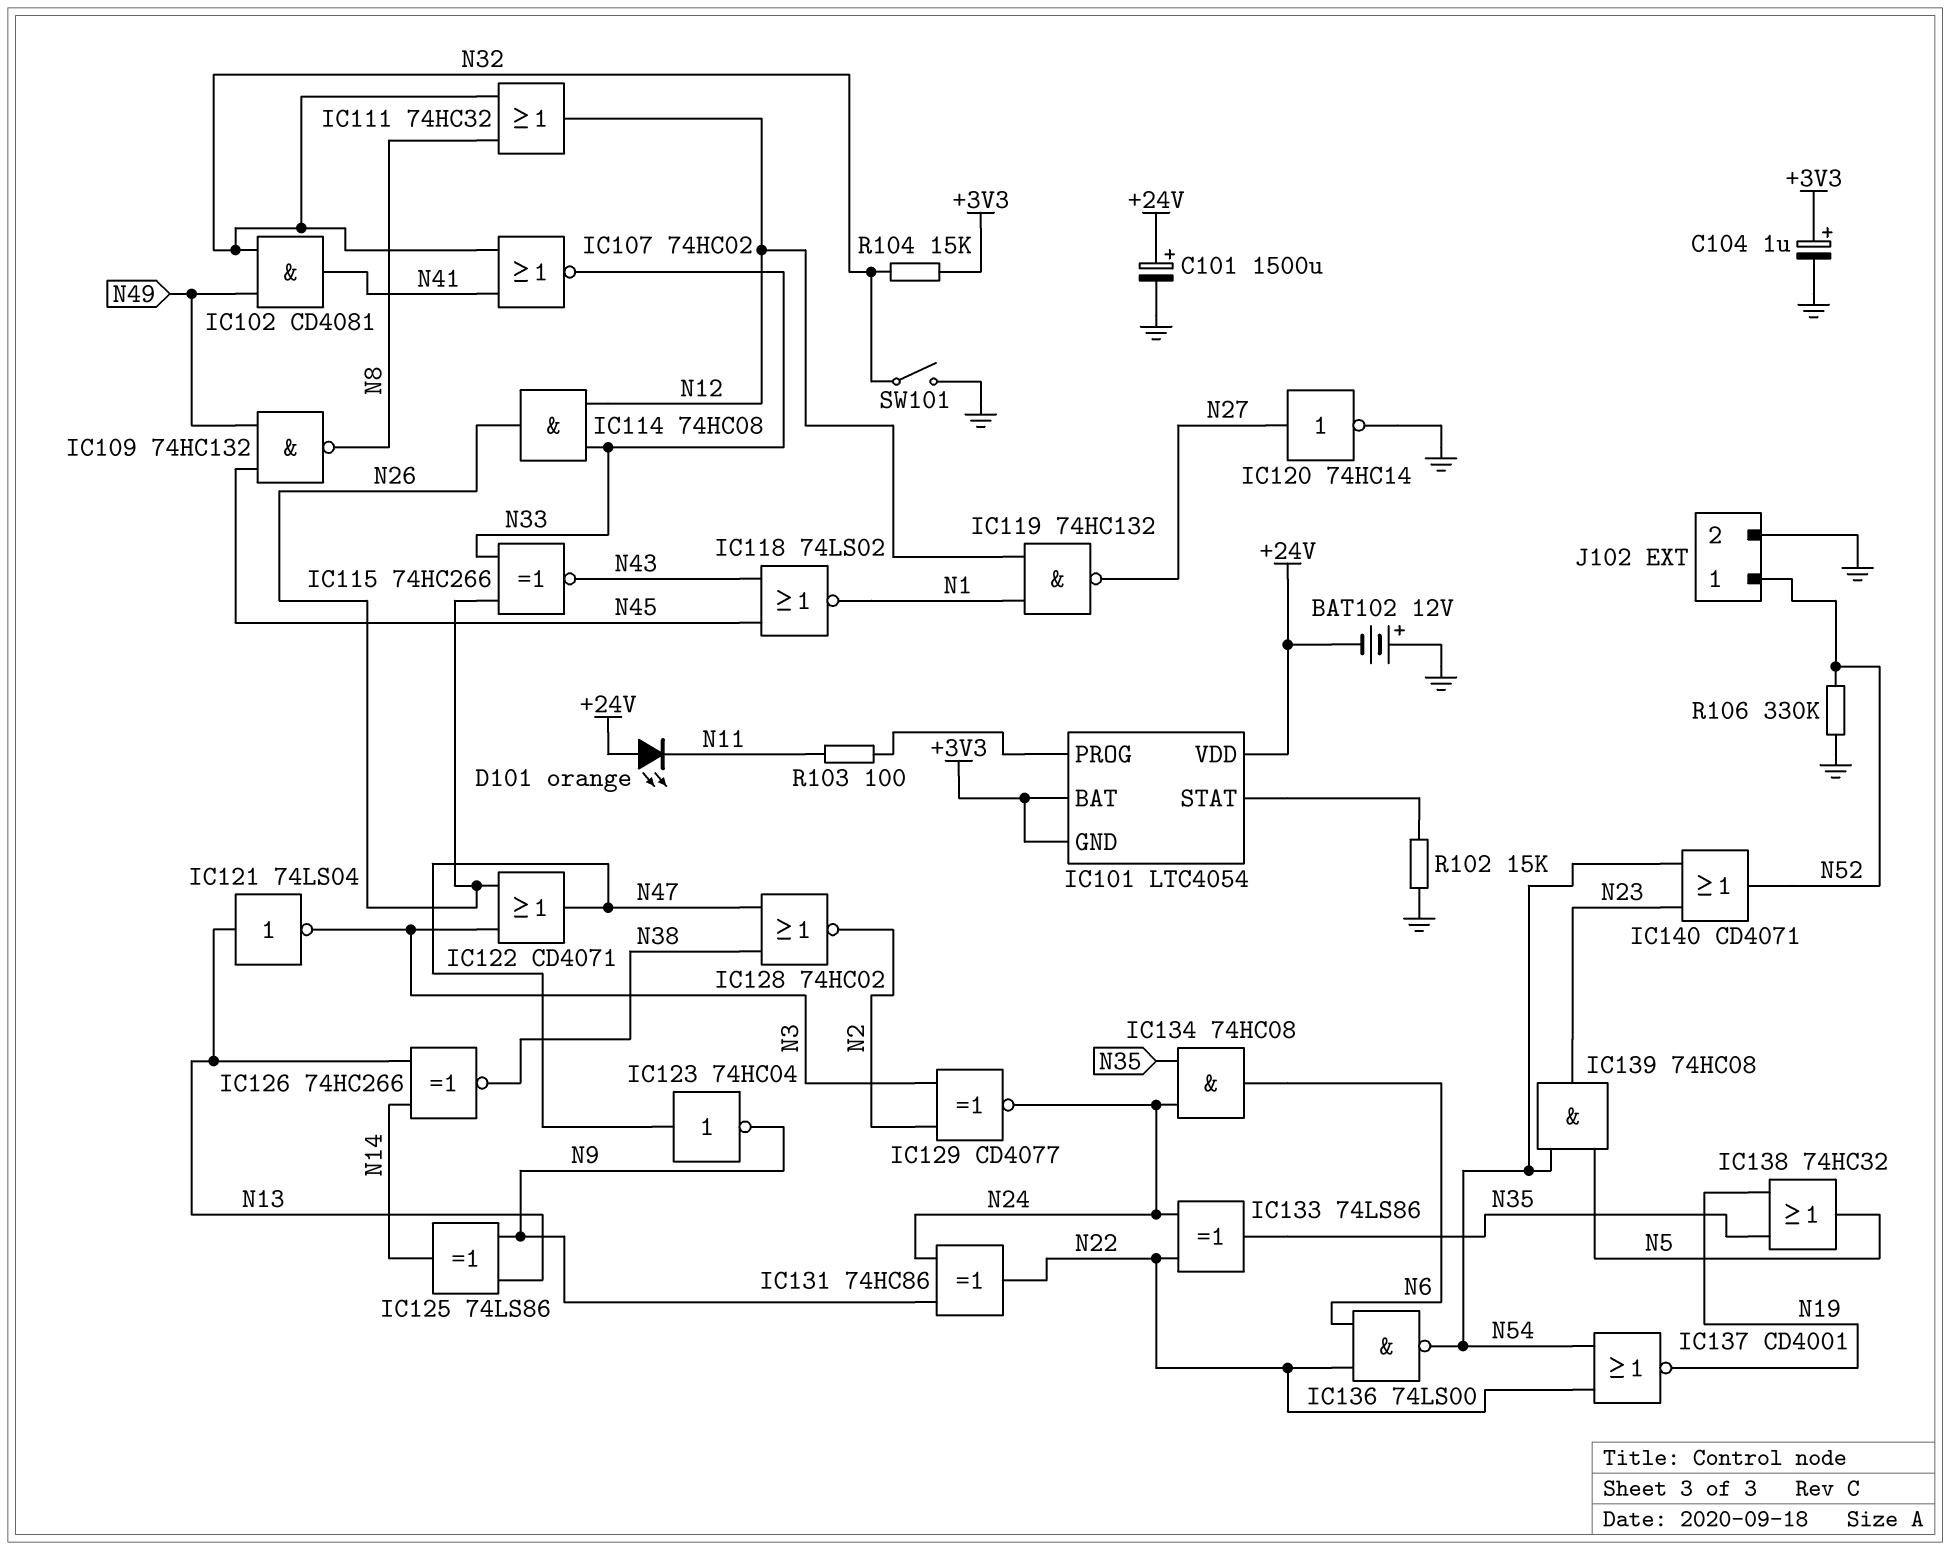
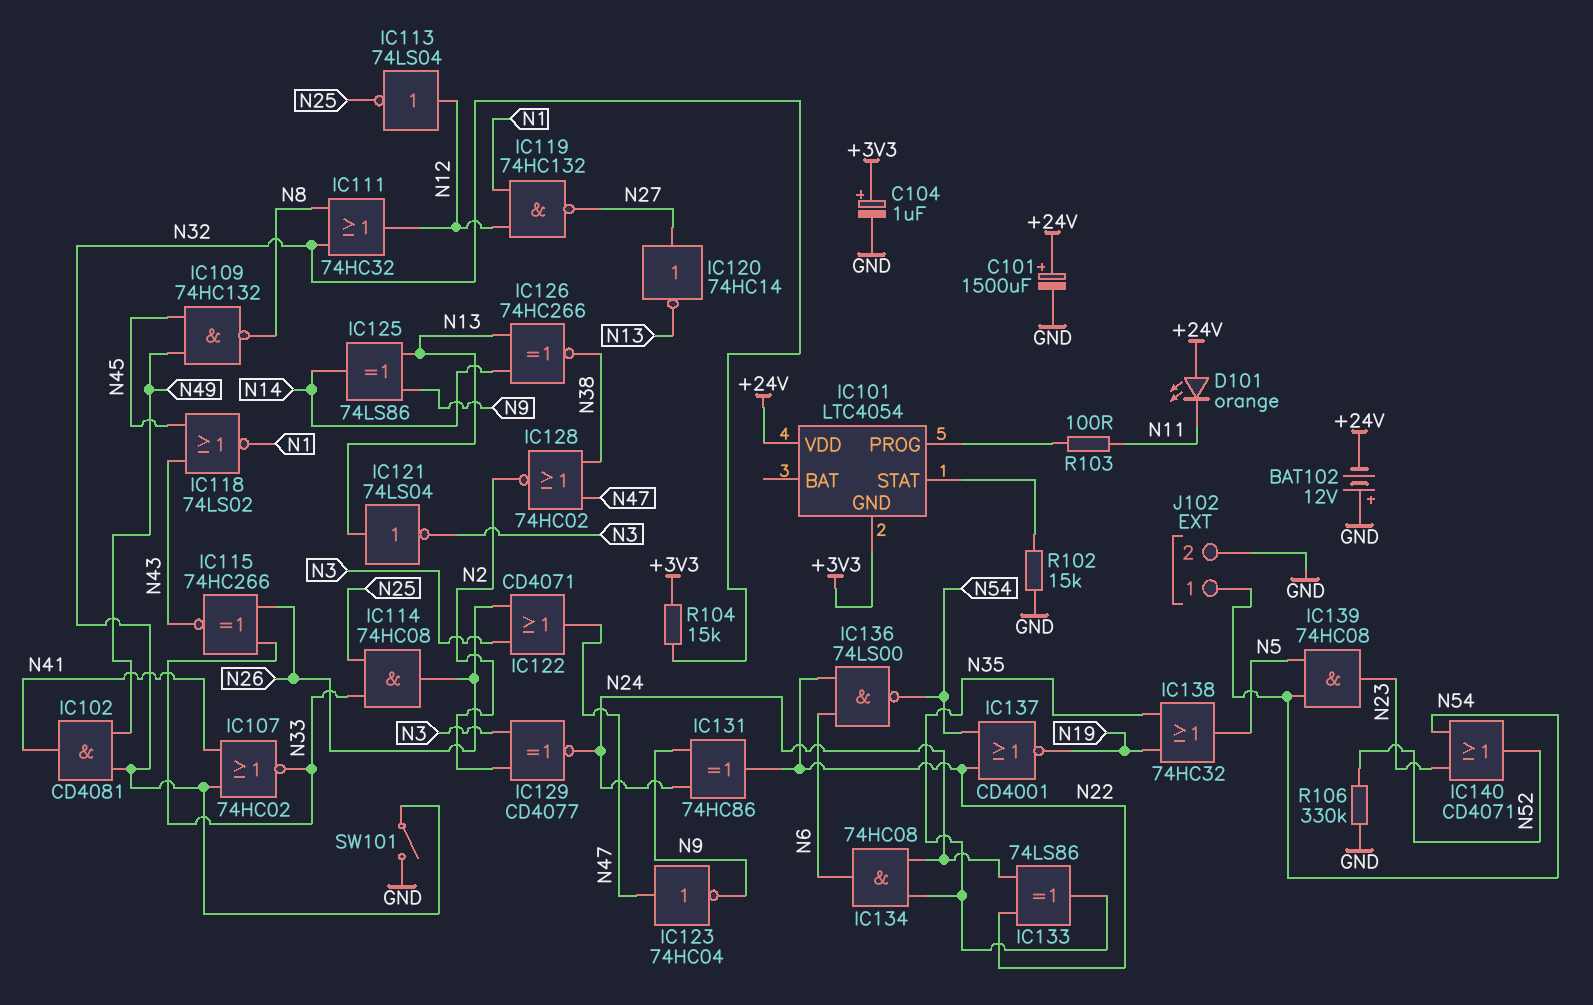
IC101 pin BAT: +3V3 -> none
IC113: none -> NOT 74LS04 (in N12, out N25)
IC114: AND 74HC08 (in N12, in N33, out N26) -> AND 74HC08 (in N25, in N33, out N26)
IC120: NOT 74HC14 (in N27, out GND) -> NOT 74HC14 (in N27, out N13)
J102 pin 1: N52 -> N54

